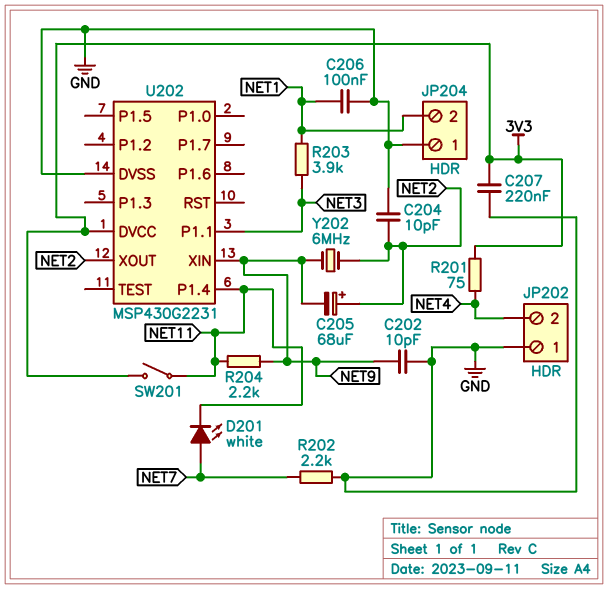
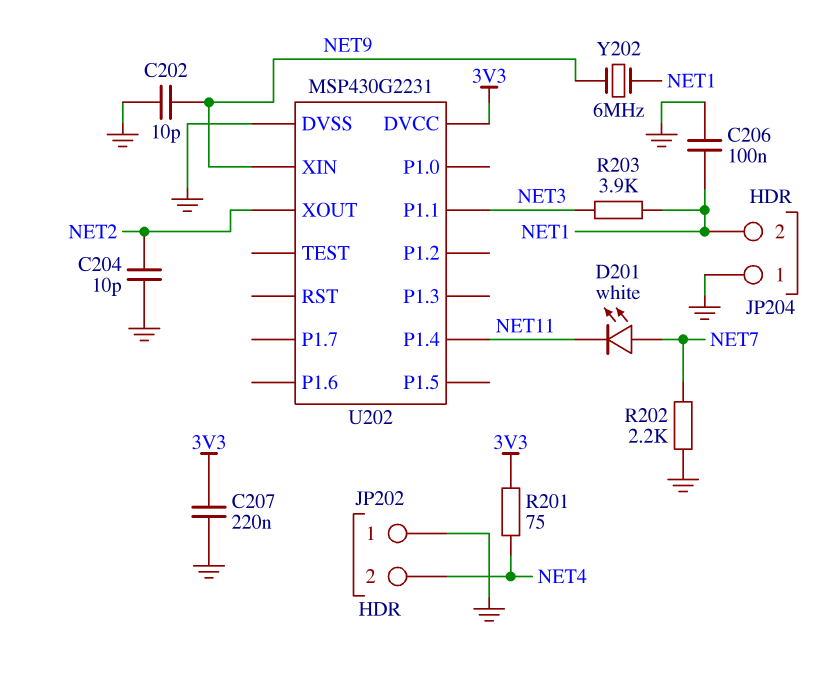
C205: 68uF (plus NET2, minus NET9) -> none
R204: 2.2k (NET9, NET11) -> none
SW201: switch (3V3, NET11) -> none
Y202: 6MHz (NET2, NET9) -> 6MHz (NET1, NET9)

